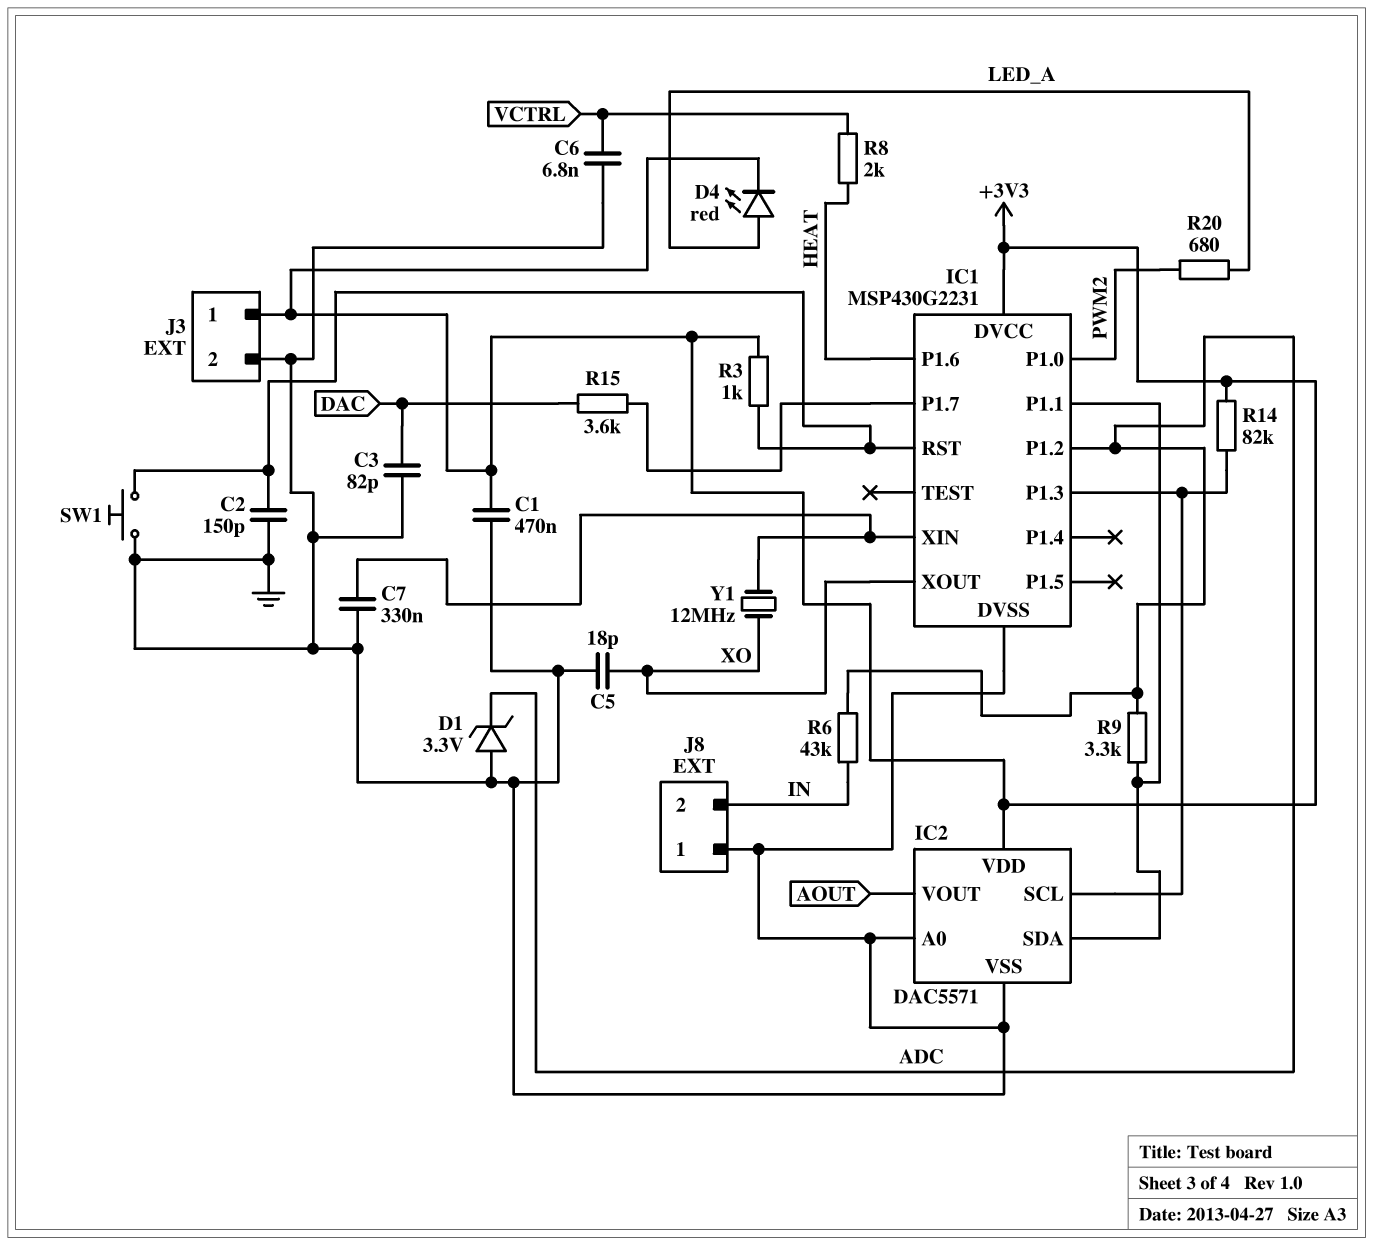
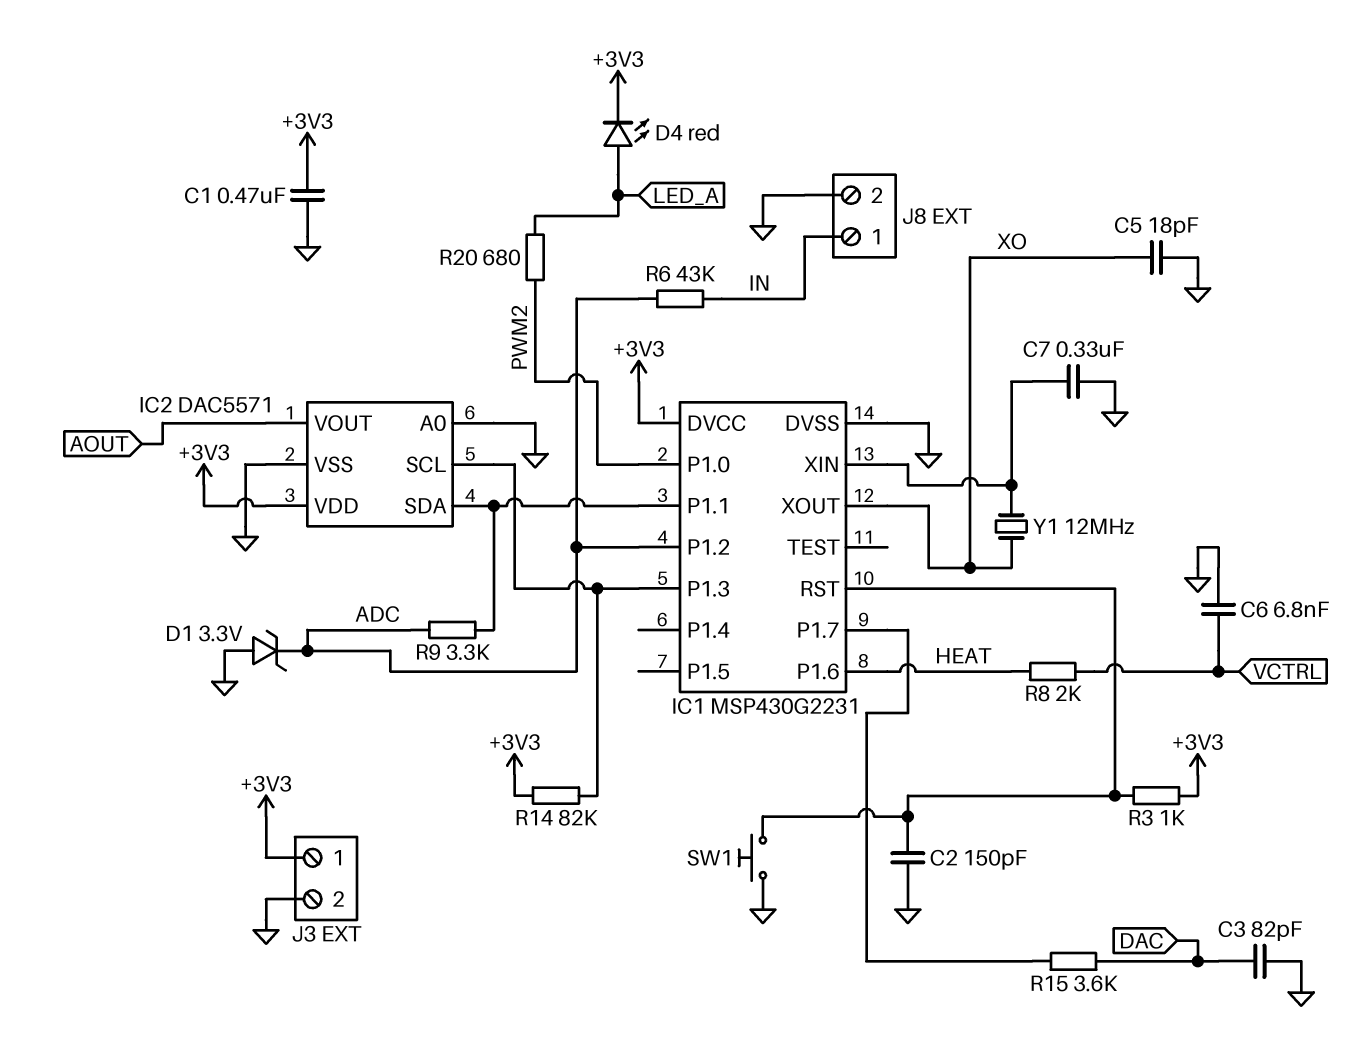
J8 pin 1: GND -> IN
J8 pin 2: IN -> GND

